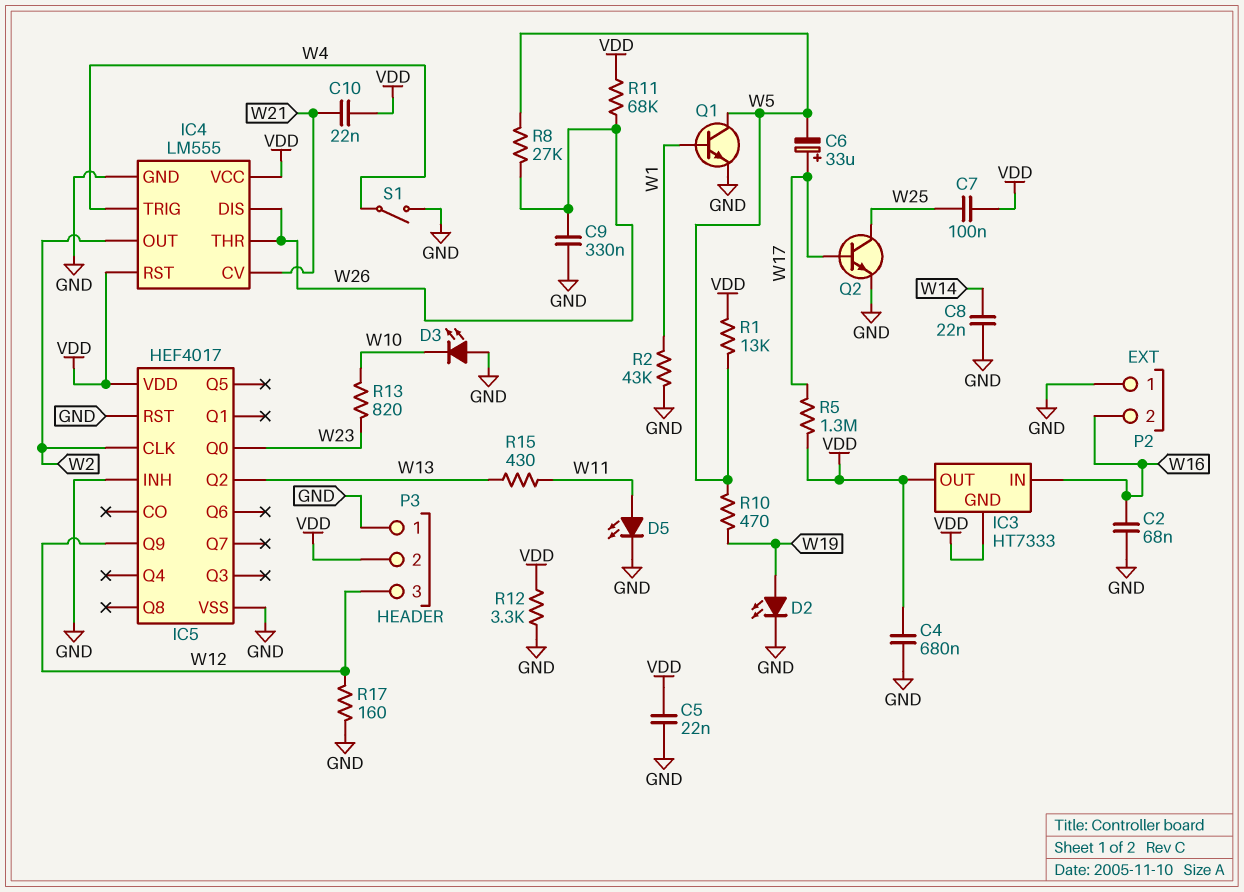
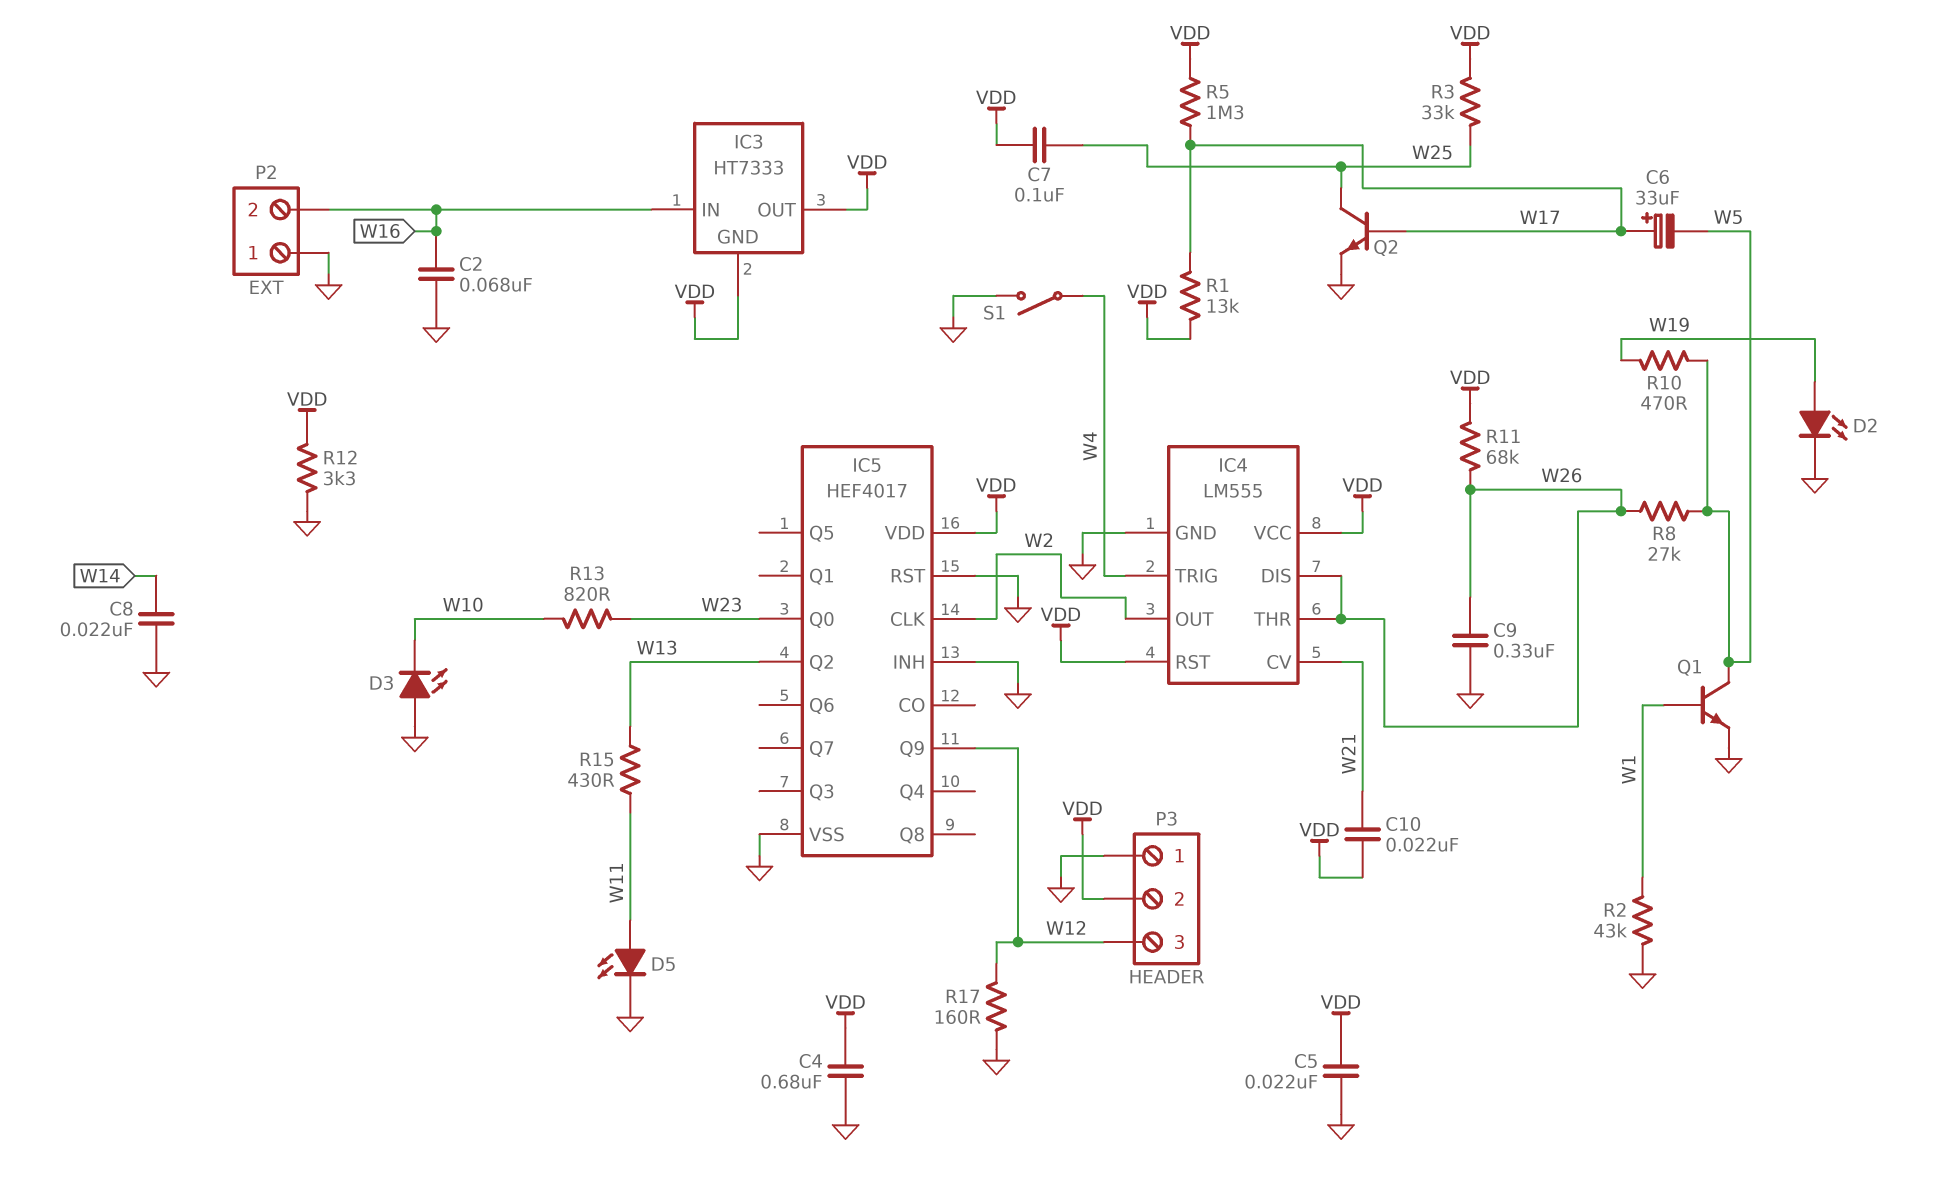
R1: 13k (VDD, W5) -> 13k (VDD, W17)
R3: none -> 33k (VDD, W25)

